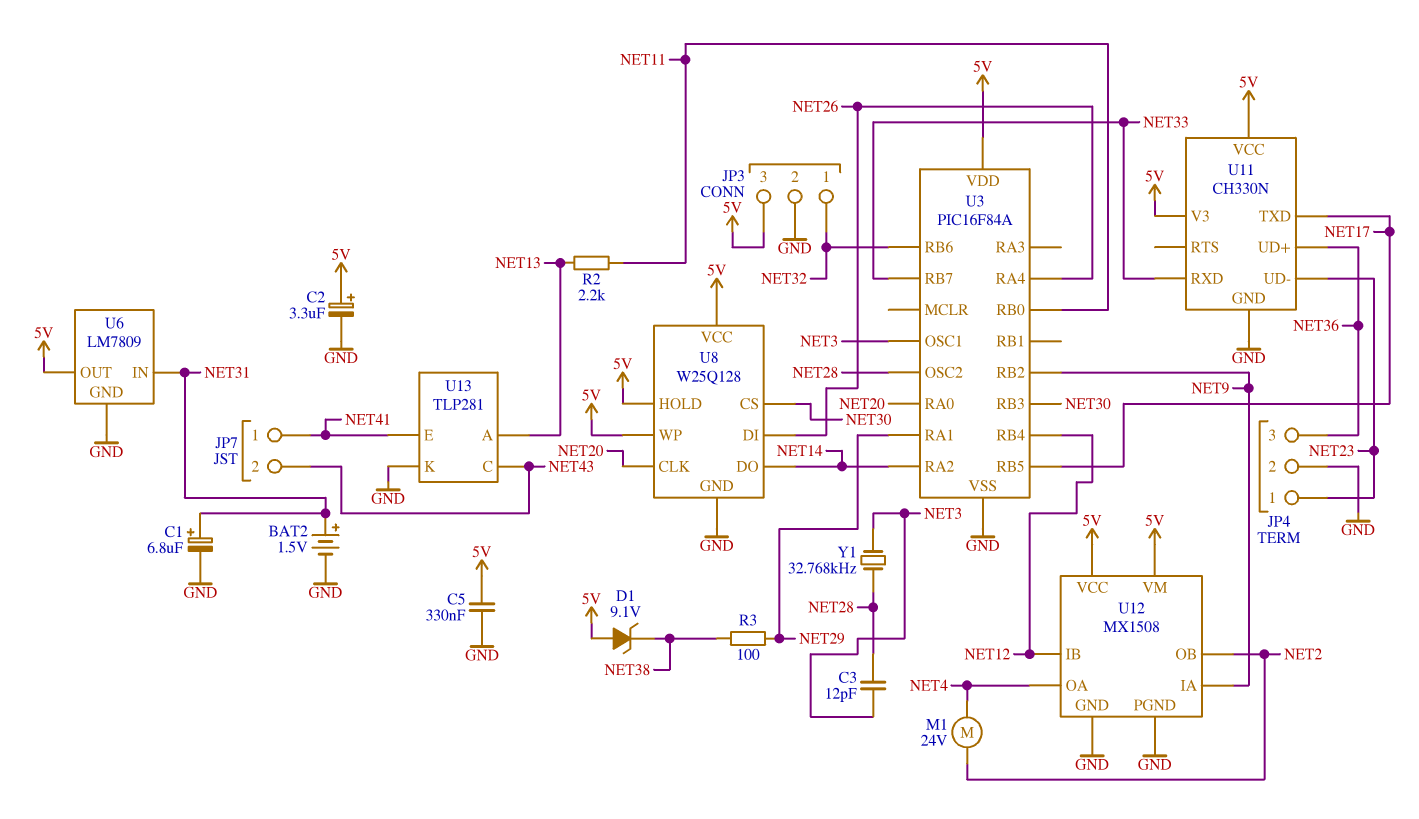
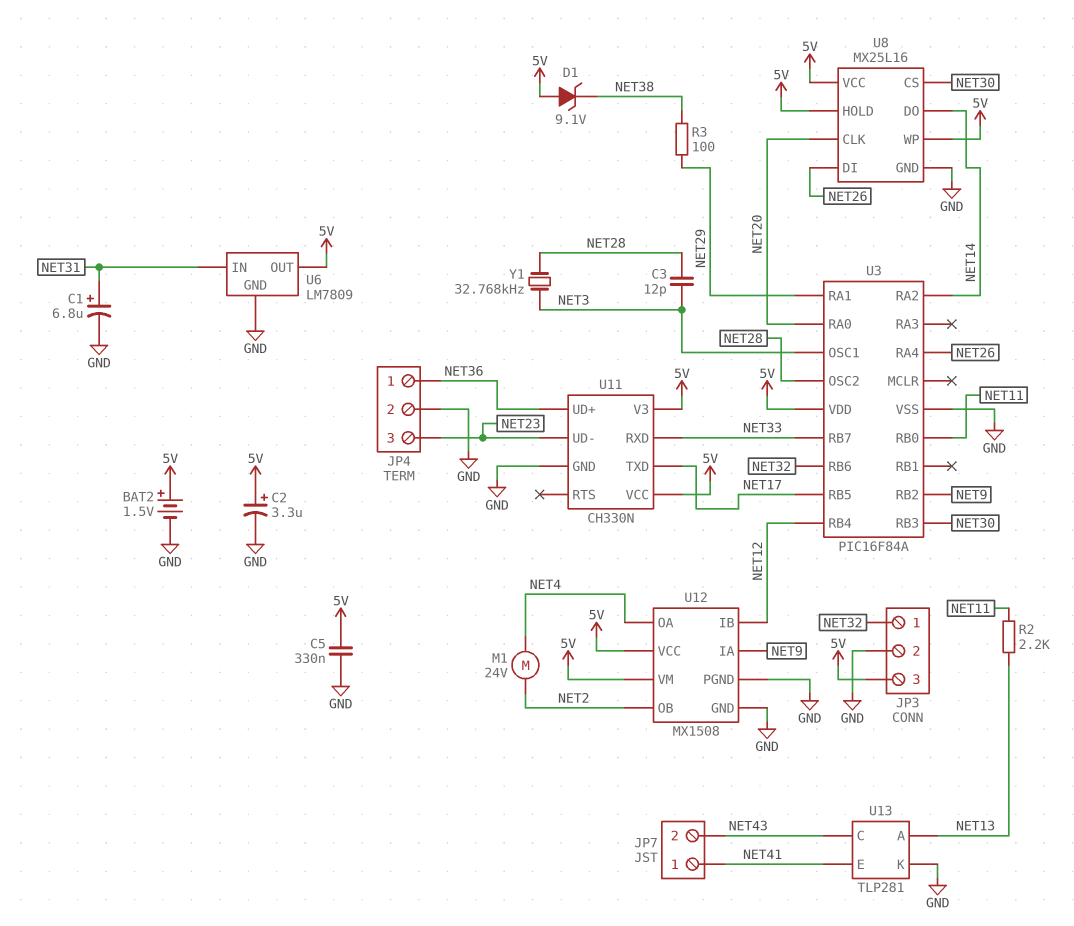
BAT2: 1.5V (plus NET31, minus GND) -> 1.5V (plus 5V, minus GND)
JP4 pin 1: NET23 -> NET36
JP4 pin 3: NET36 -> NET23
U8: W25Q128 -> MX25L16

